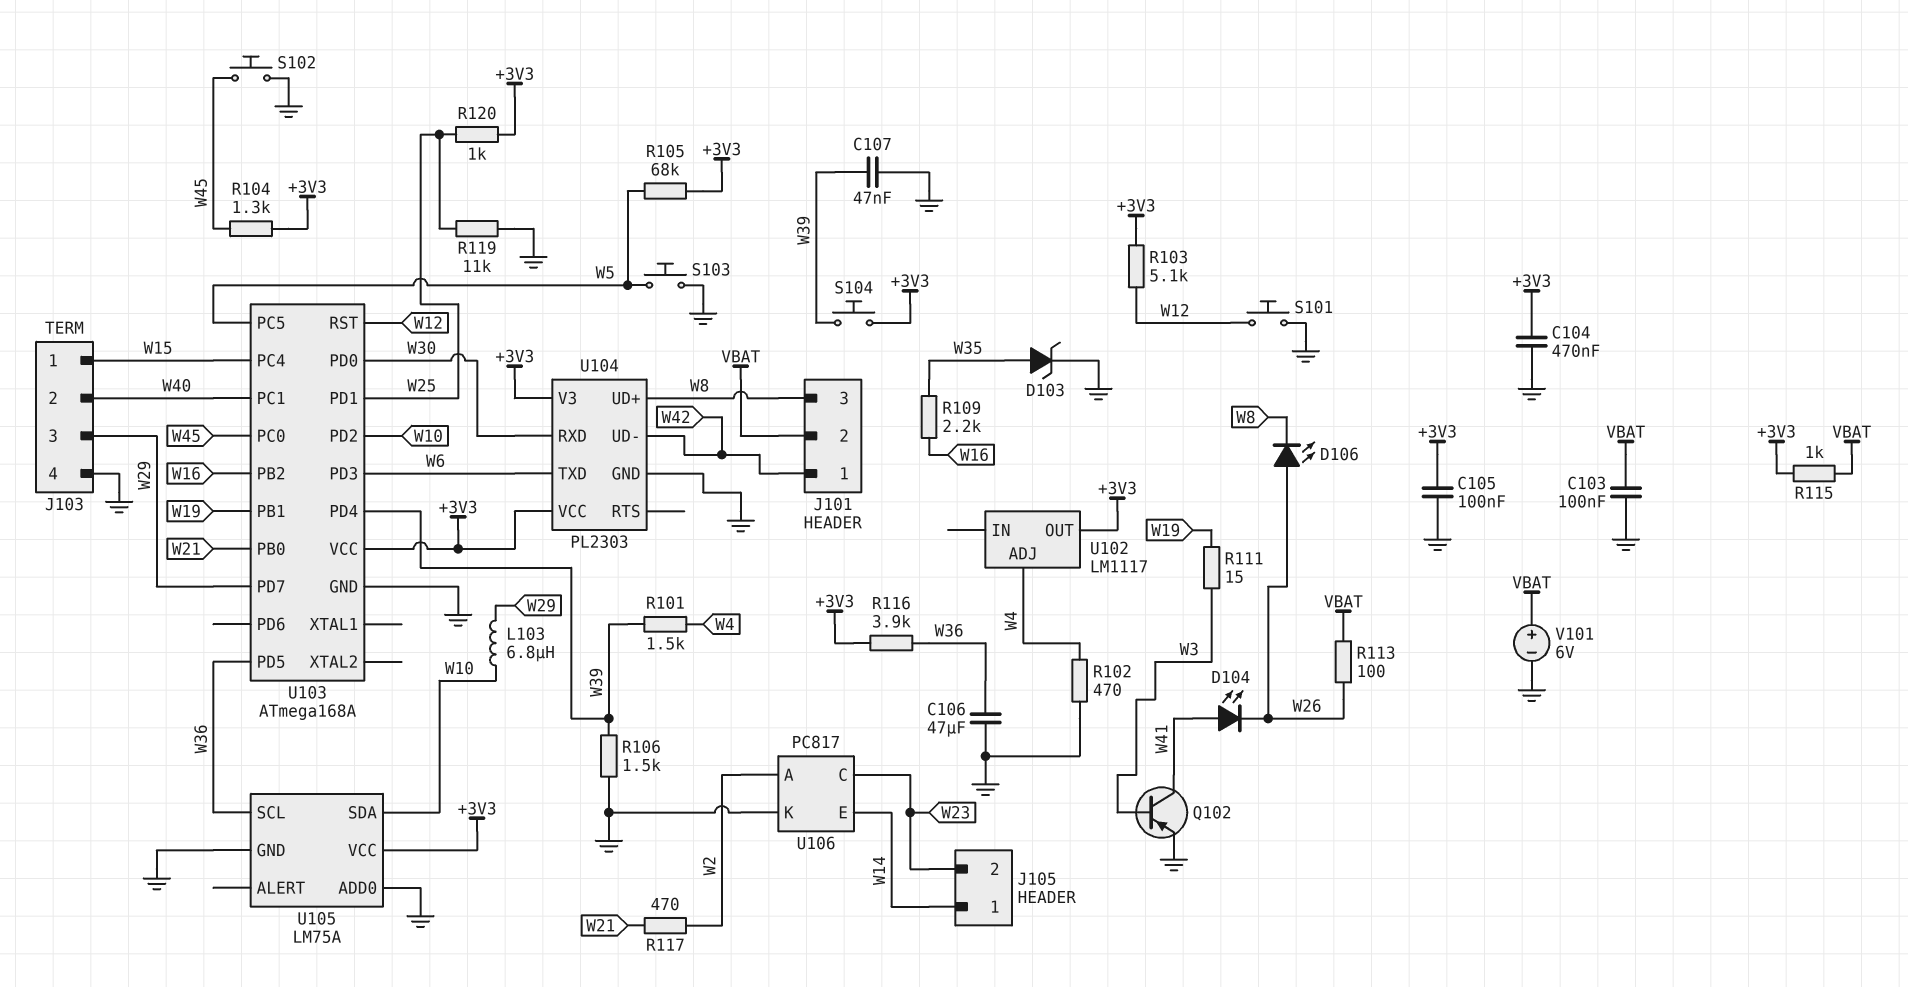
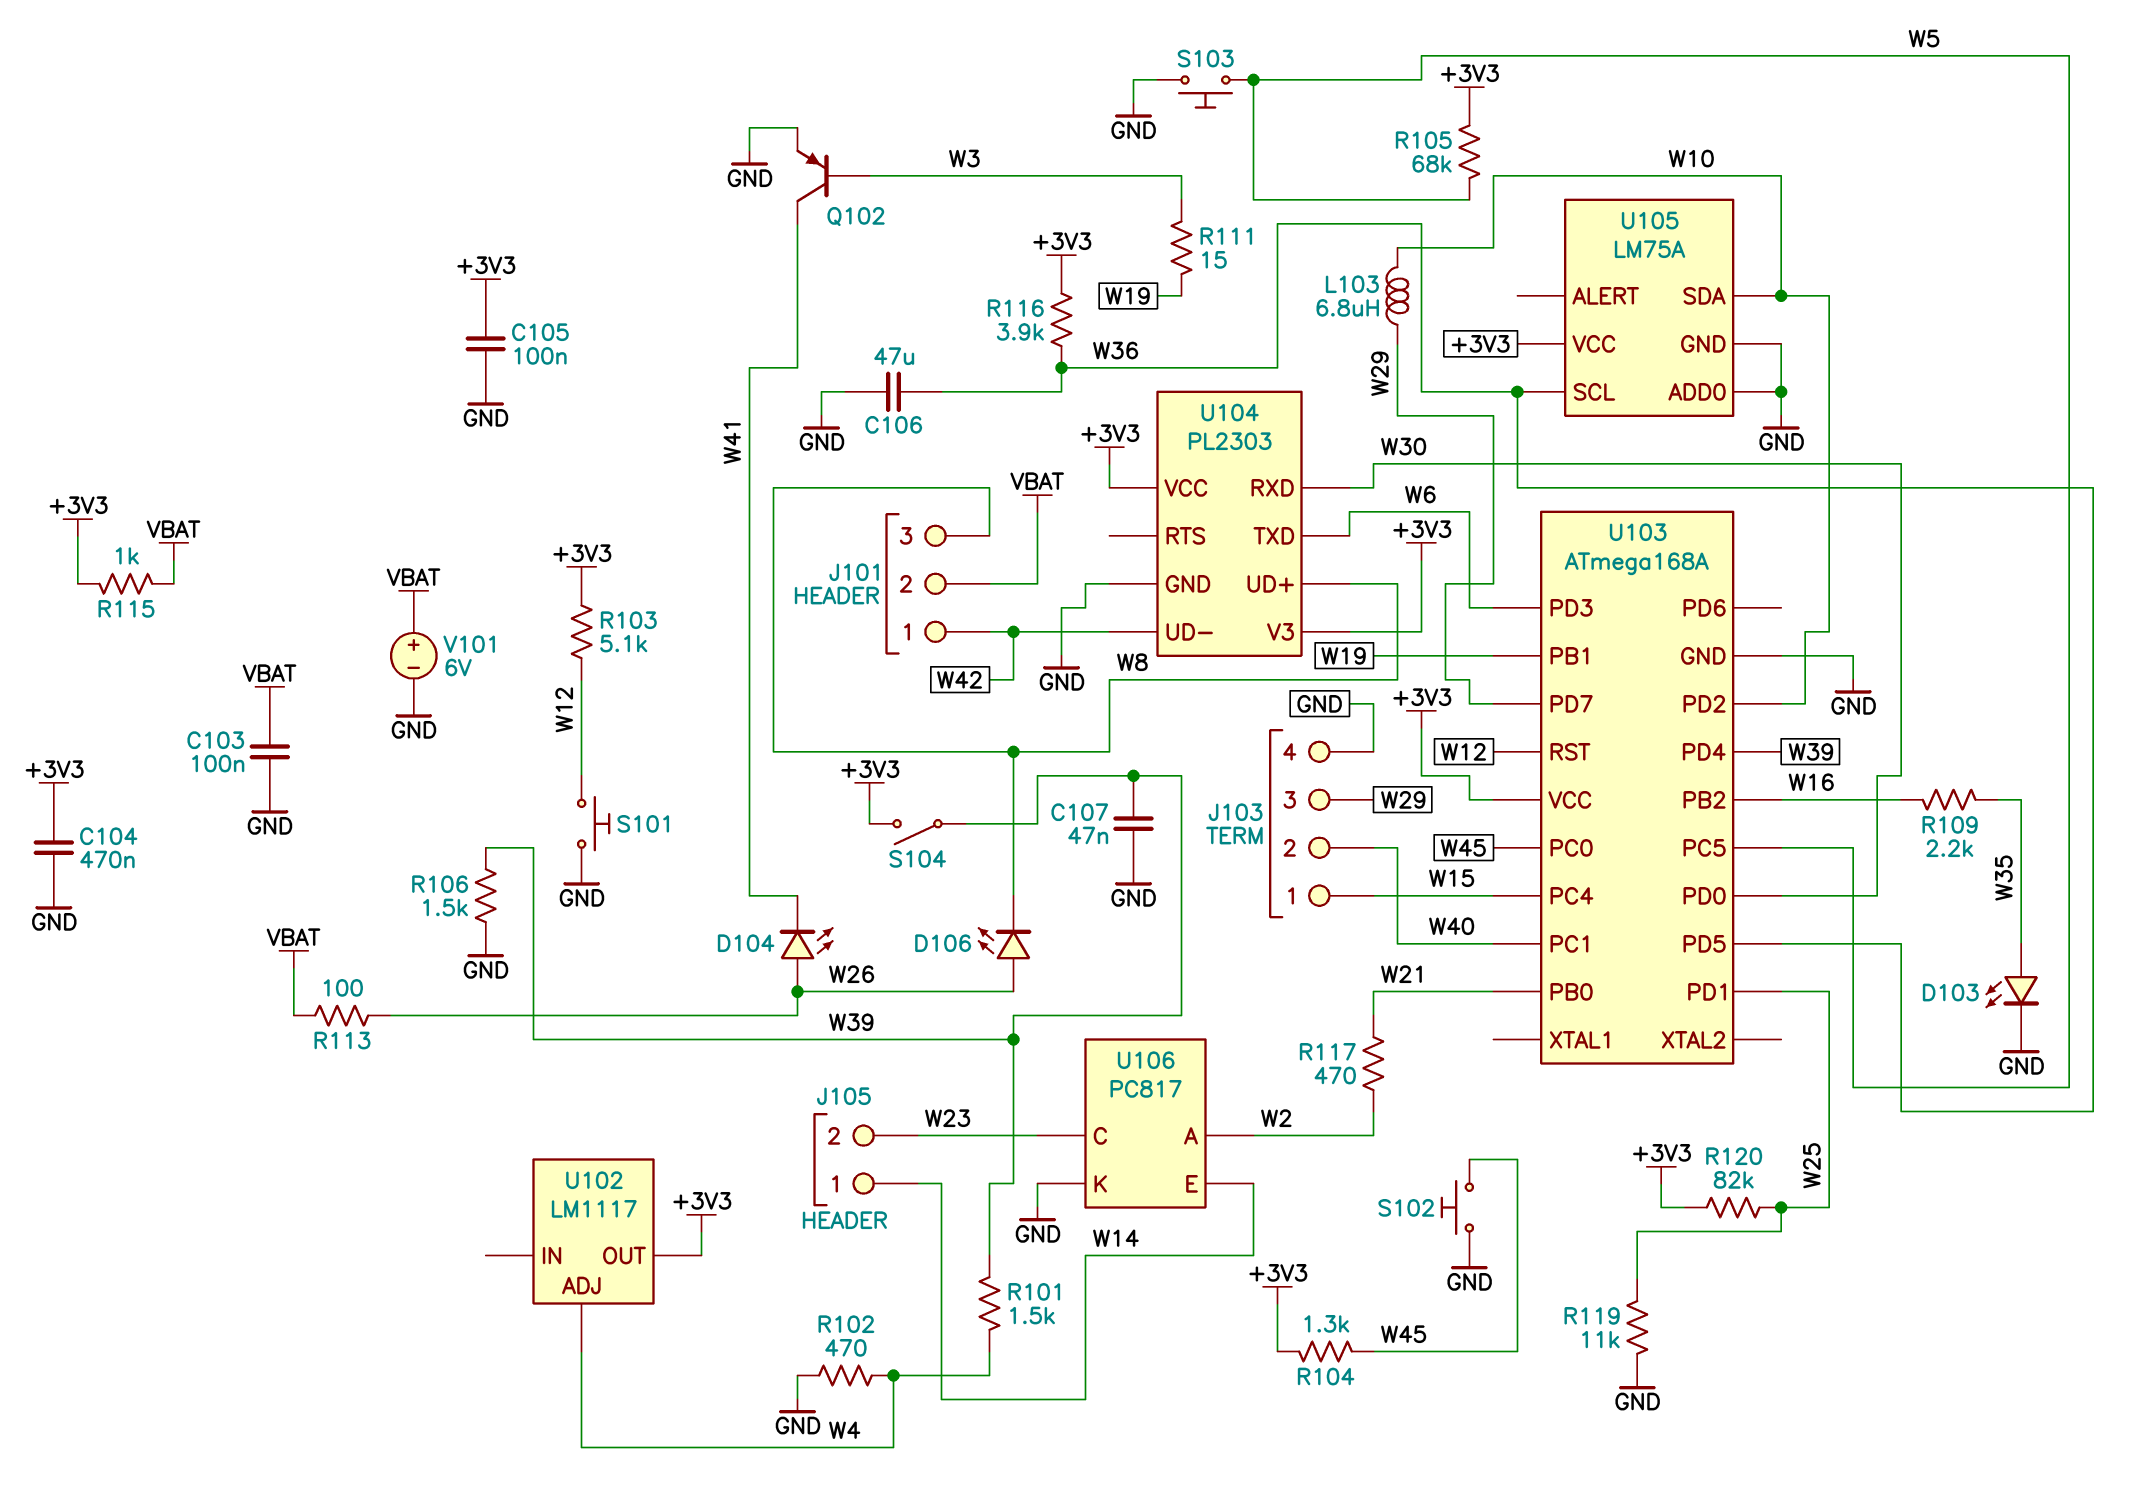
D103: zener (A W35, K GND) -> LED (A W35, K GND)
D104: LED (A W41, K W26) -> LED (A W26, K W41)
R120: 1k (+3V3, W25) -> 82k (+3V3, W25)
S104: button (+3V3, W39) -> switch (+3V3, W39)

